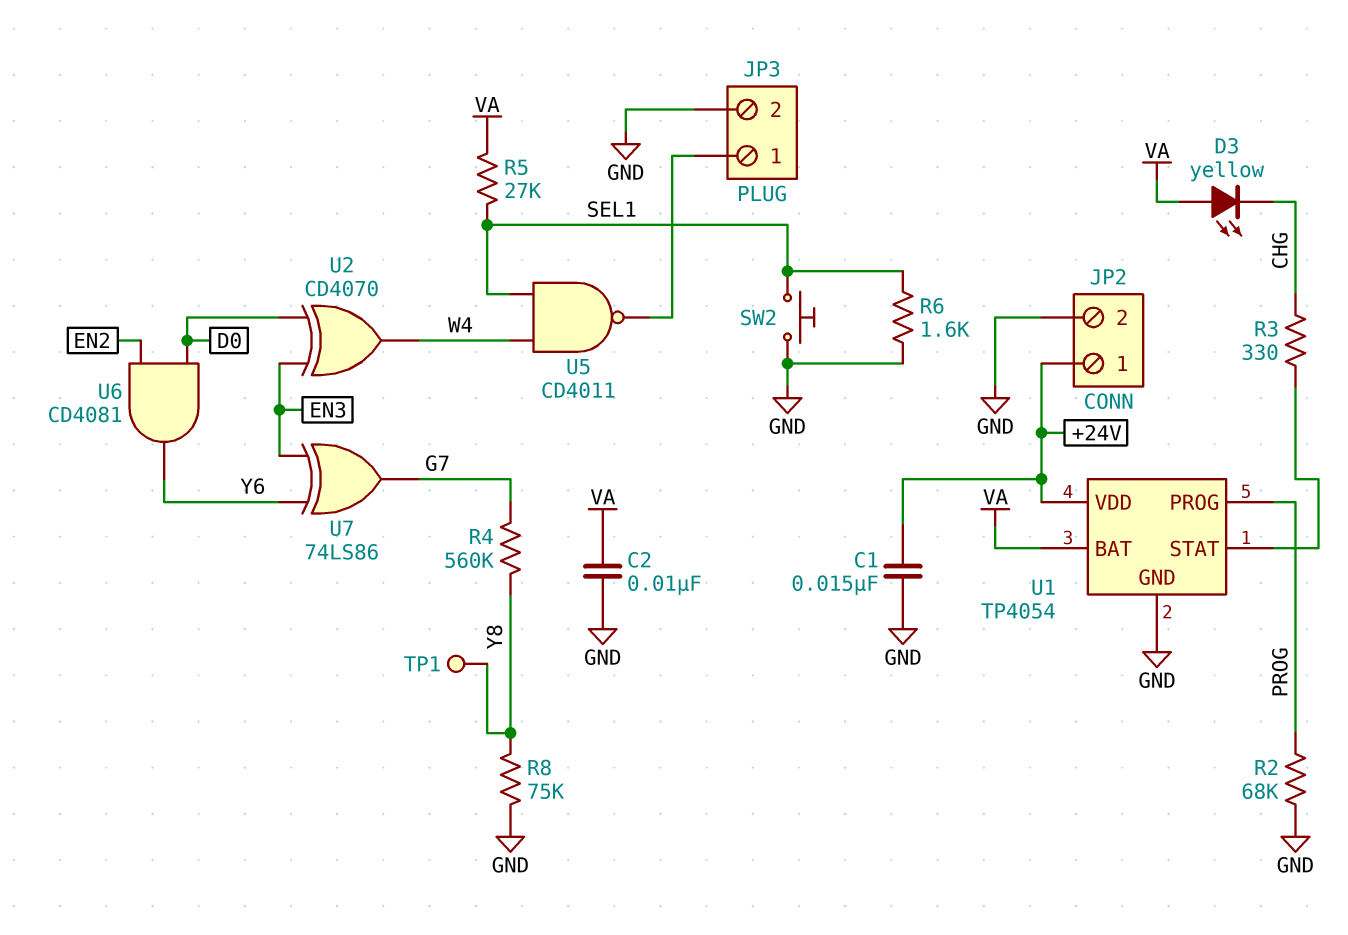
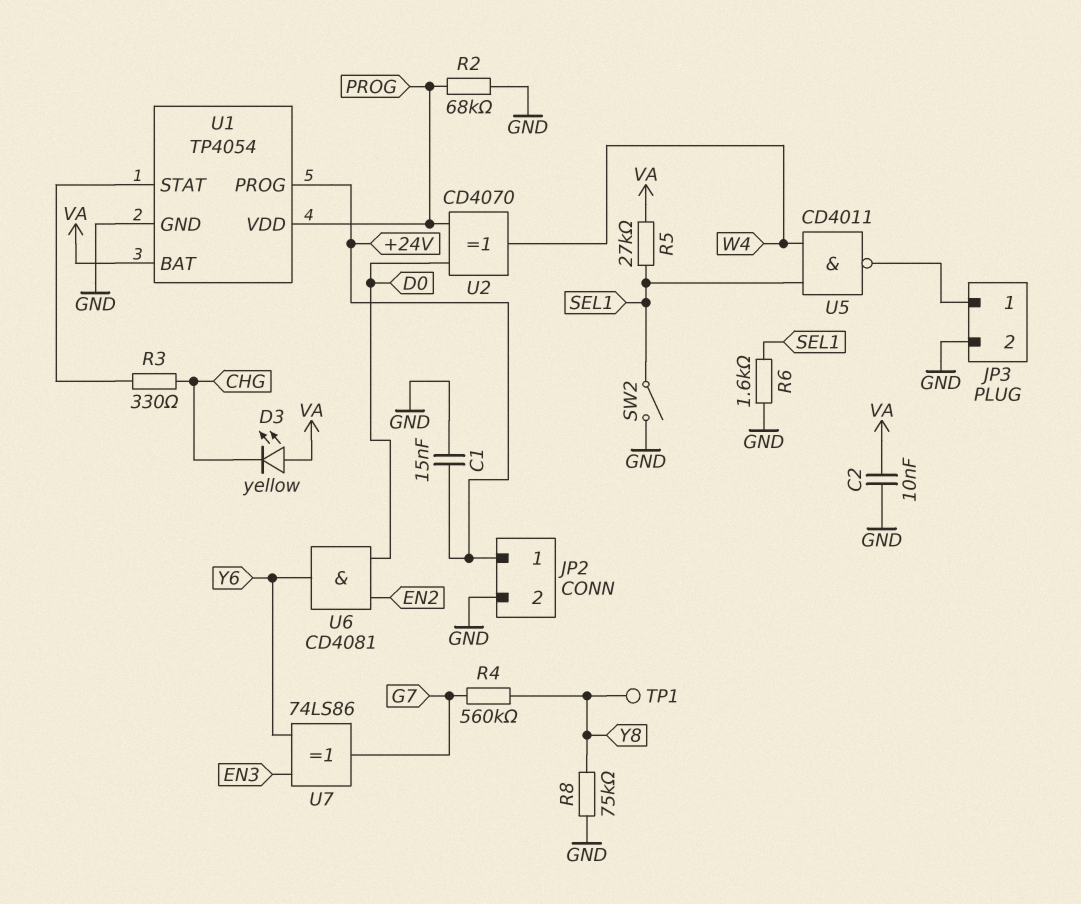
SW2: button (GND, SEL1) -> switch (GND, SEL1)
U1 pin PROG: PROG -> +24V
U1 pin VDD: +24V -> PROG
U2: XOR CD4070 (in D0, in EN3, out W4) -> XOR CD4070 (in D0, in PROG, out W4)

